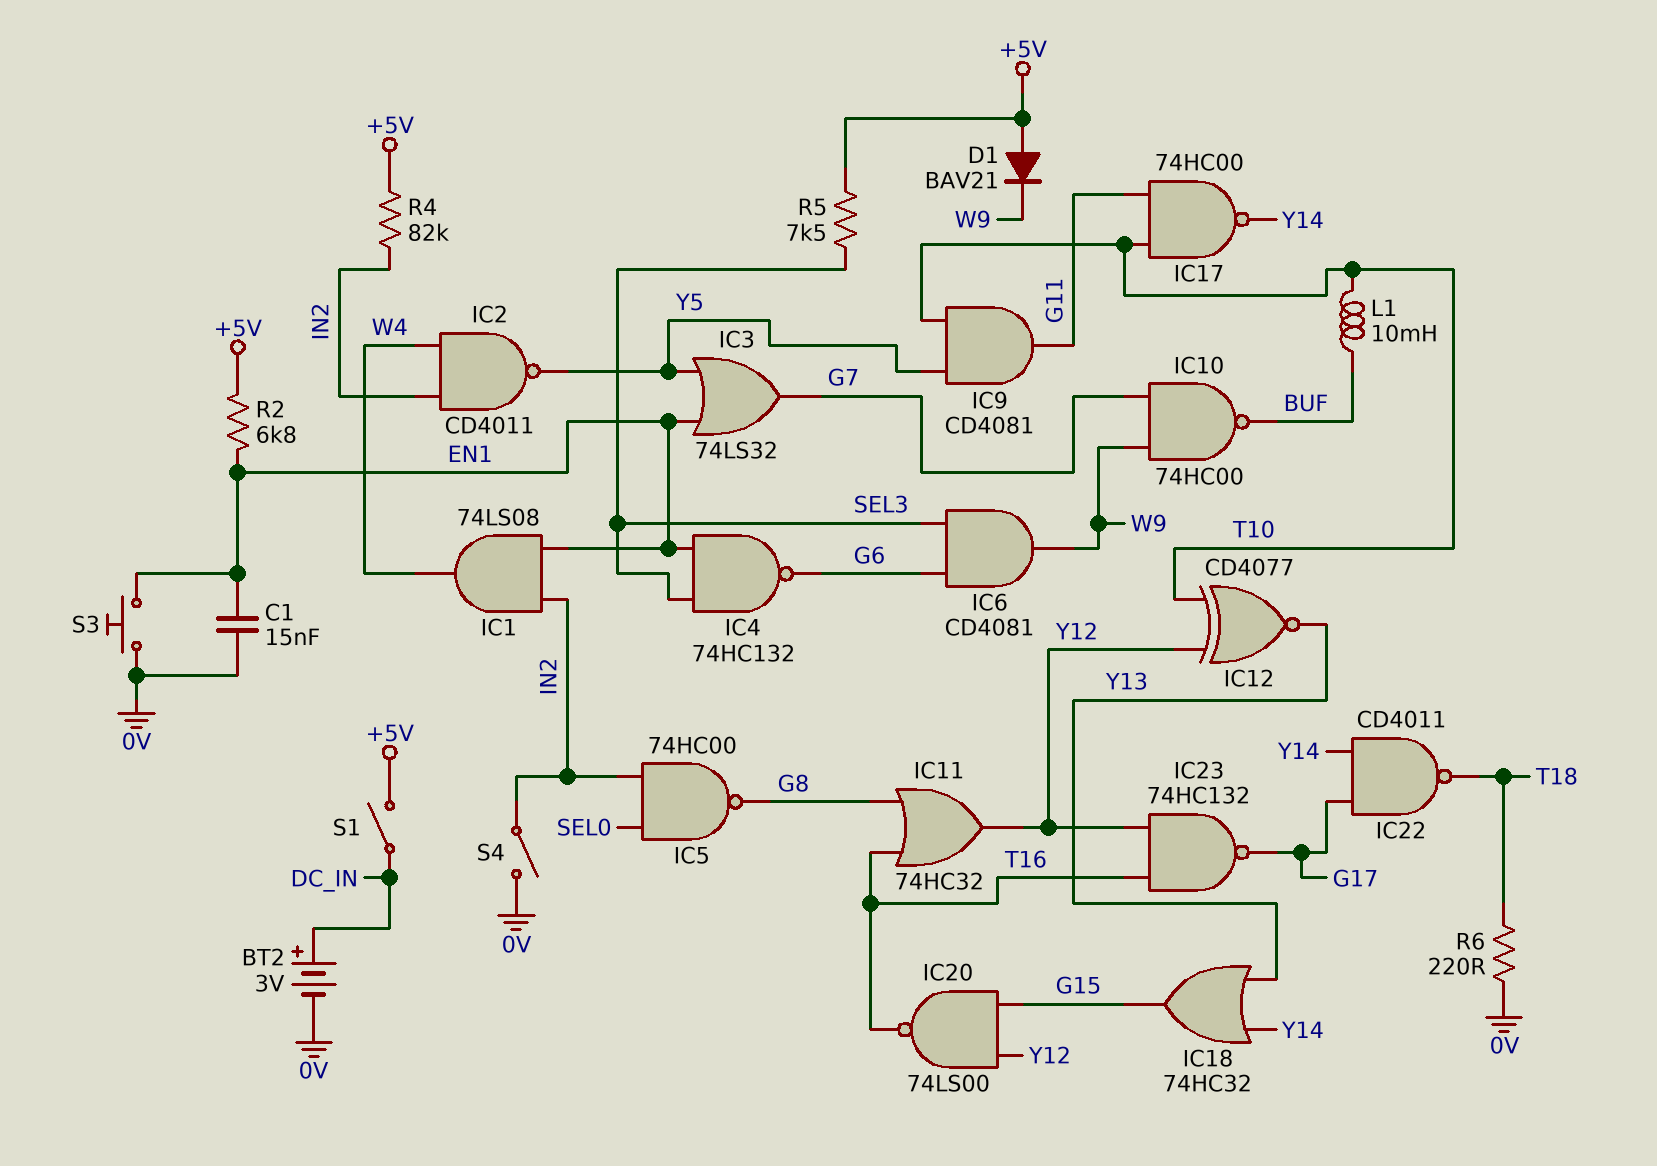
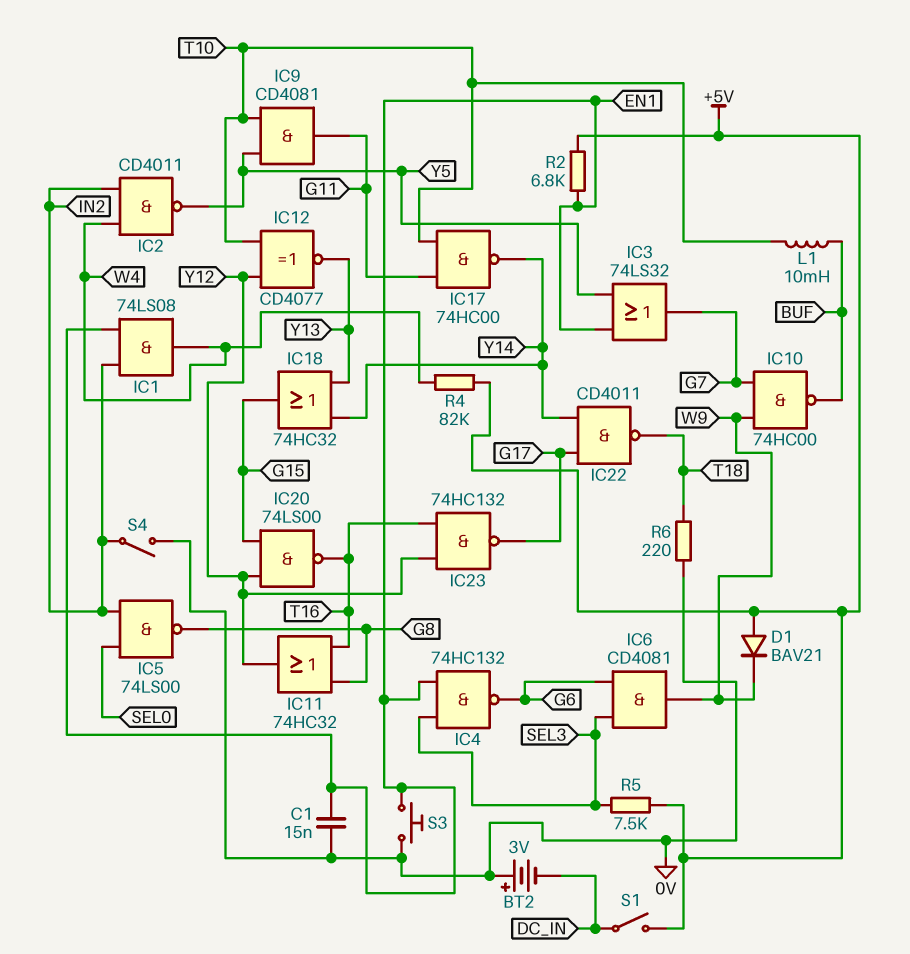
BT2: 3V (plus DC_IN, minus 0V) -> 3V (plus 0V, minus DC_IN)
IC5: NAND 74HC00 (in IN2, in SEL0, out G8) -> NAND 74LS00 (in IN2, in SEL0, out G8)
R4: 82k (+5V, IN2) -> 82k (+5V, W4)

